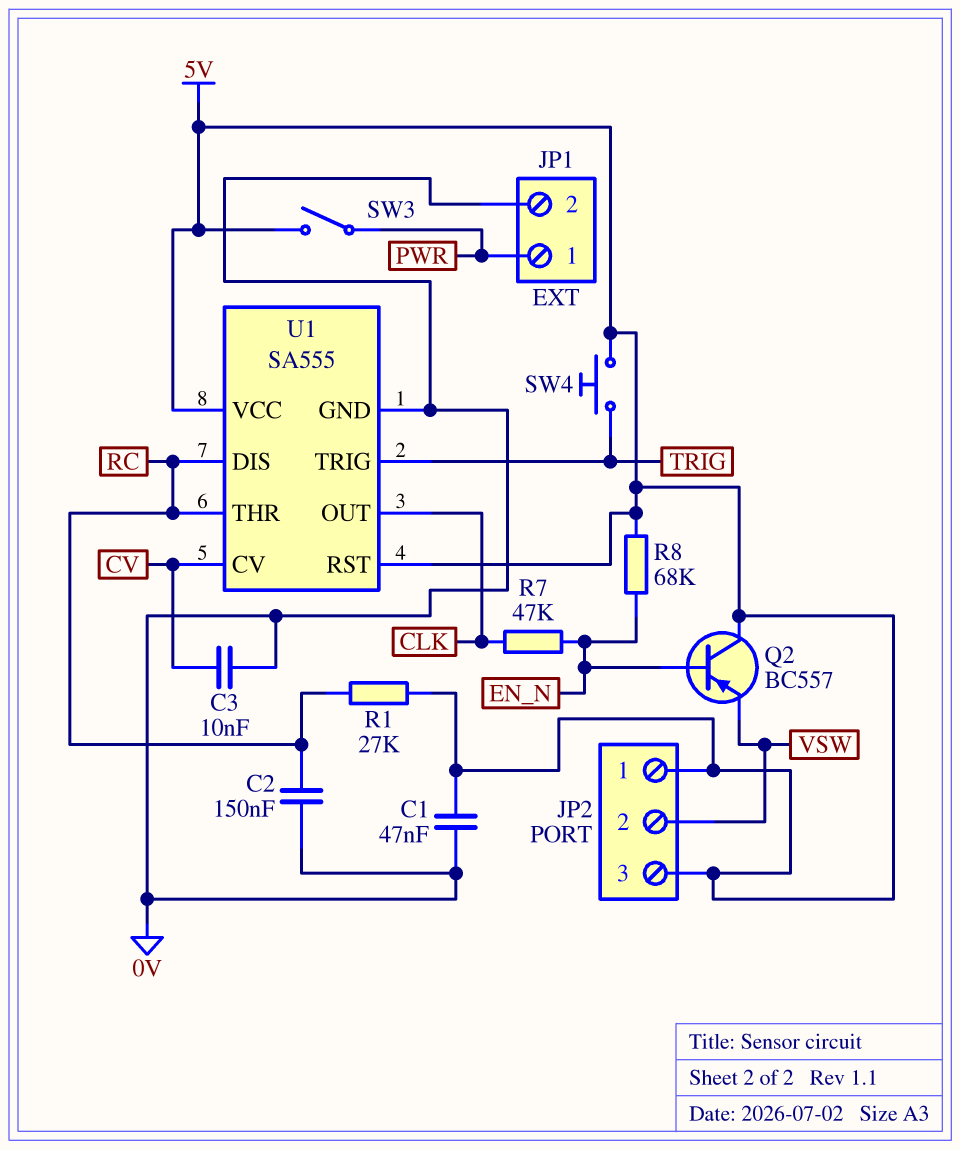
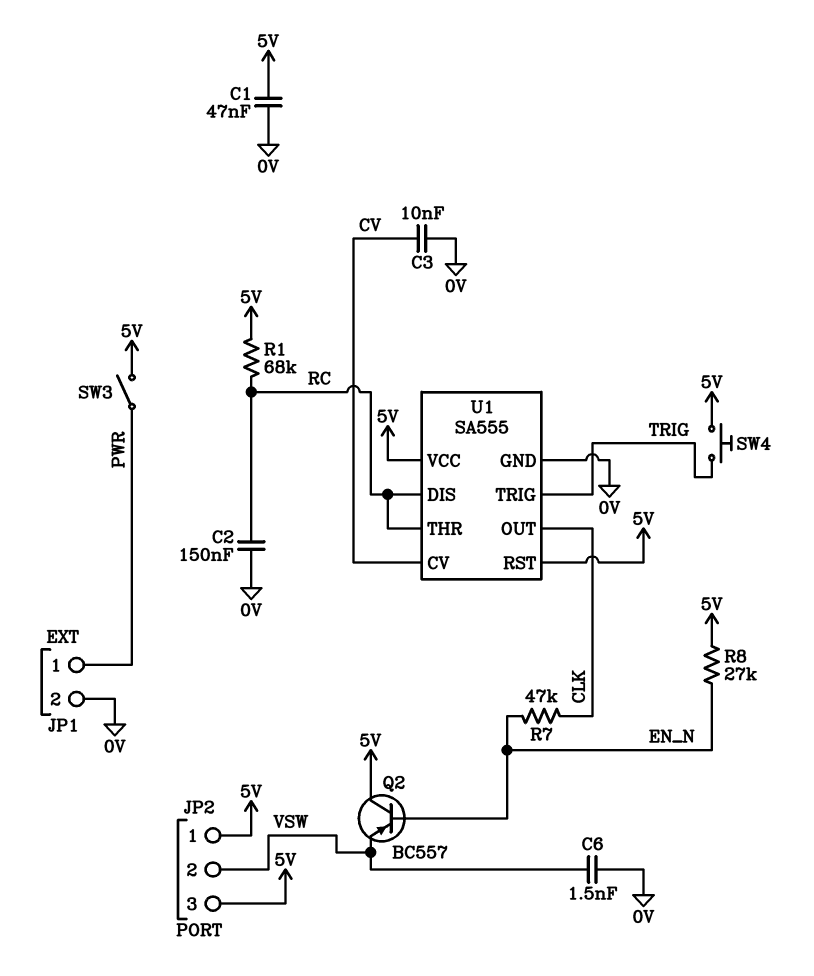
C6: none -> 1.5nF (0V, VSW)
R1: 27k (5V, RC) -> 68k (5V, RC)
R8: 68k (5V, EN_N) -> 27k (5V, EN_N)

